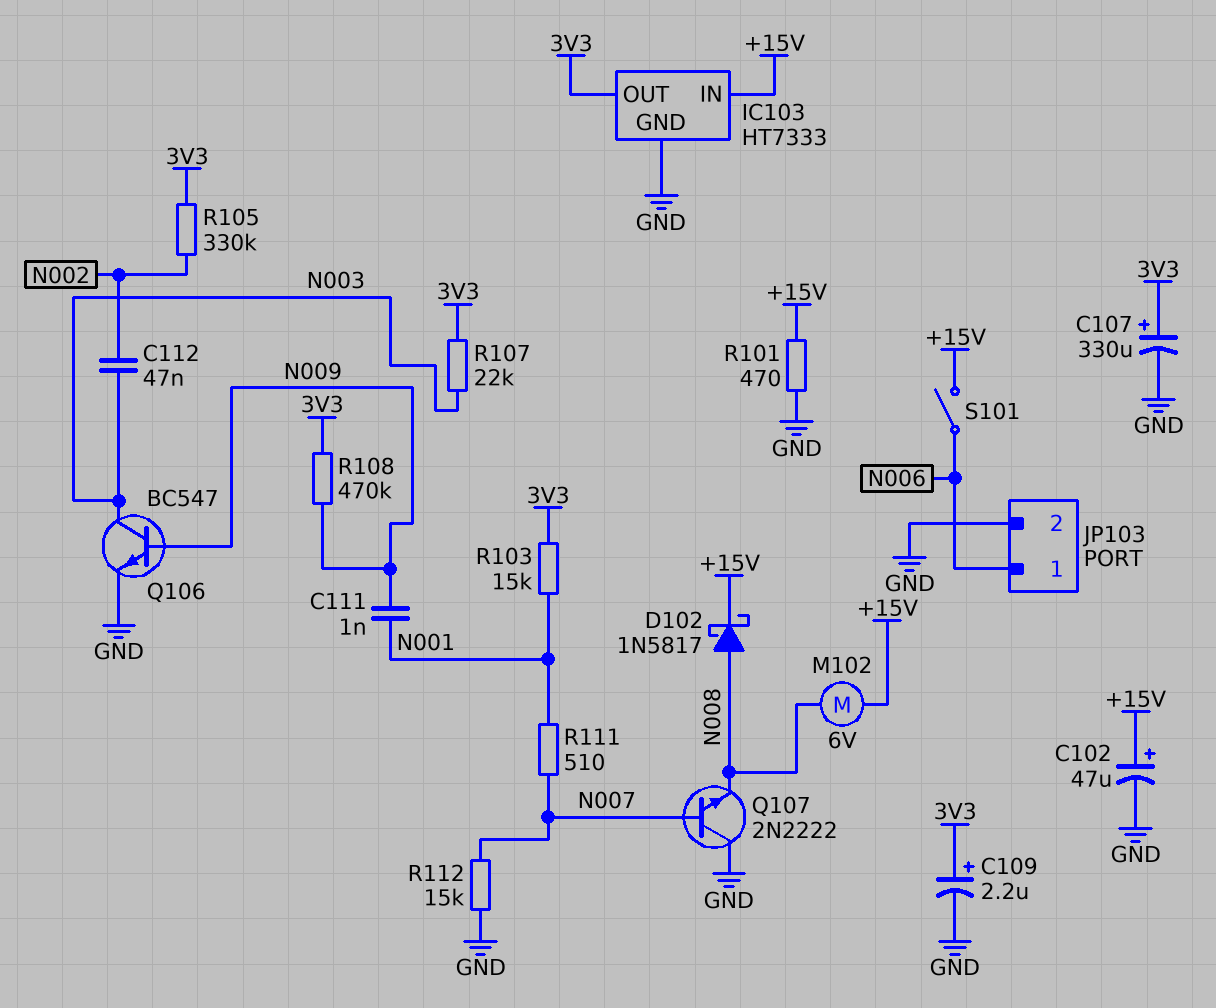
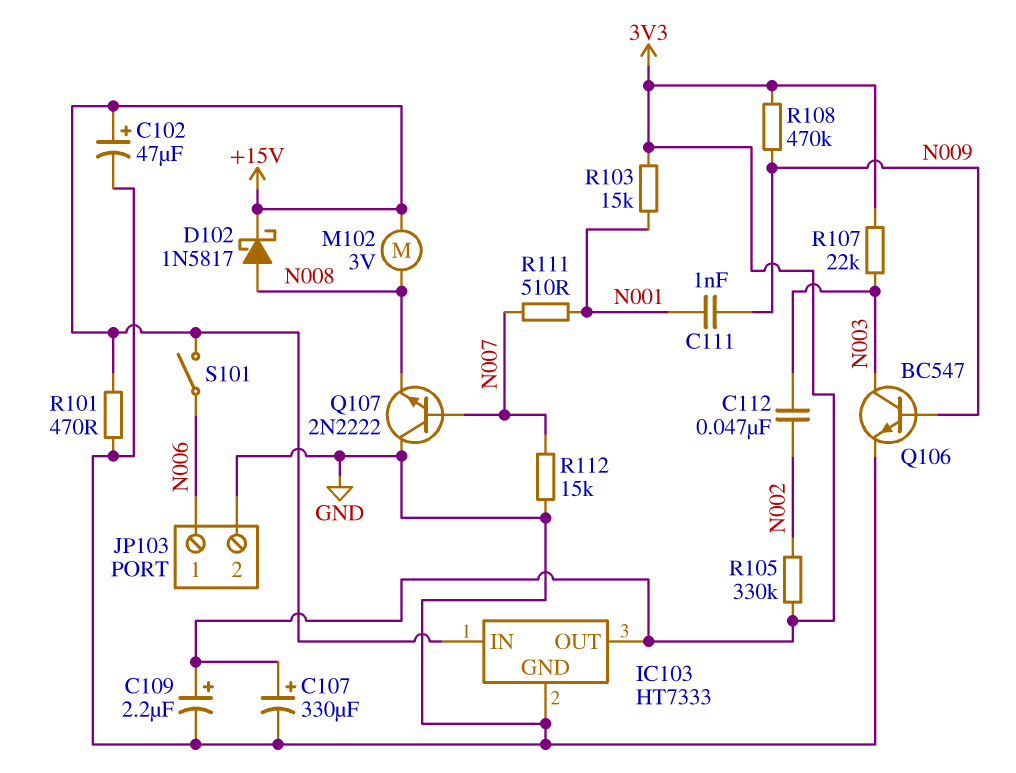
M102: motor 6V (+15V, N008) -> motor 3V (+15V, N008)

